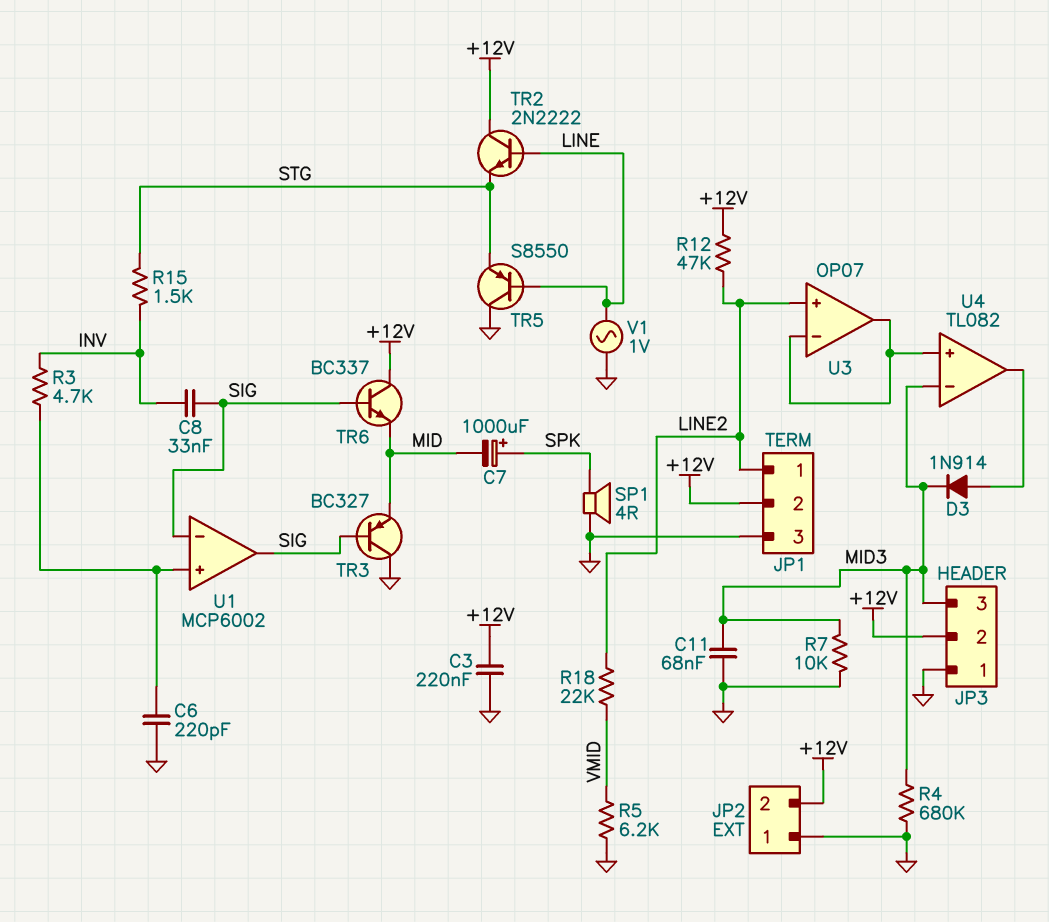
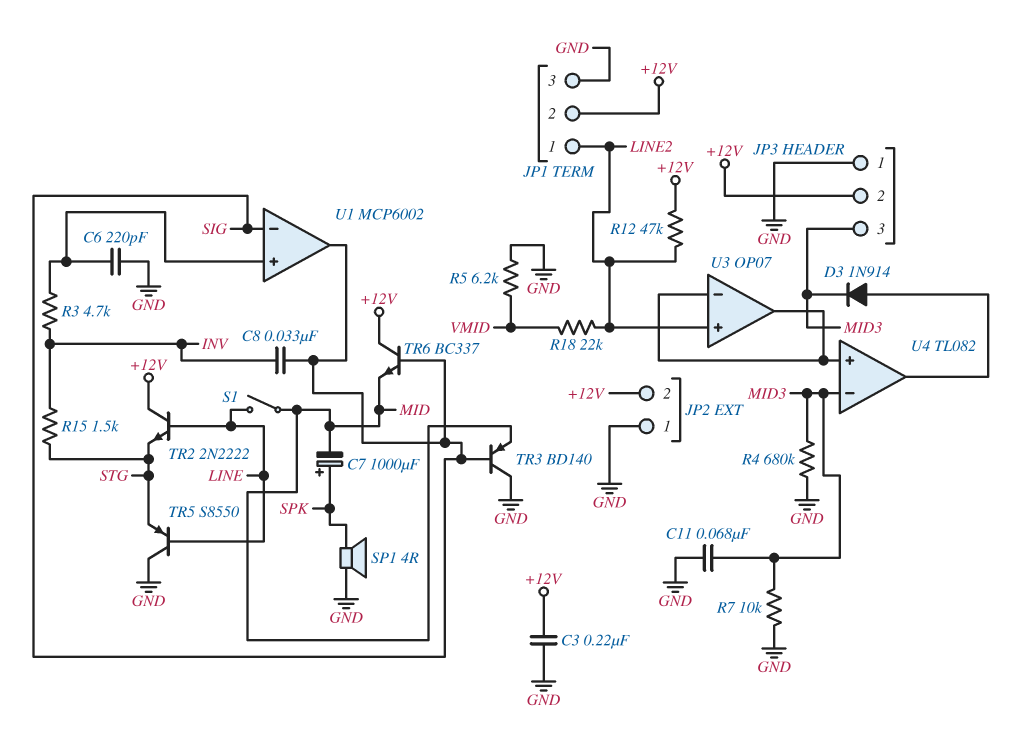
S1: none -> switch (LINE, MID)
TR3: PNP BC327 (B SIG, C GND, E MID) -> PNP BD140 (B SIG, C GND, E MID)
V1: AC 1V (GND, LINE) -> none

